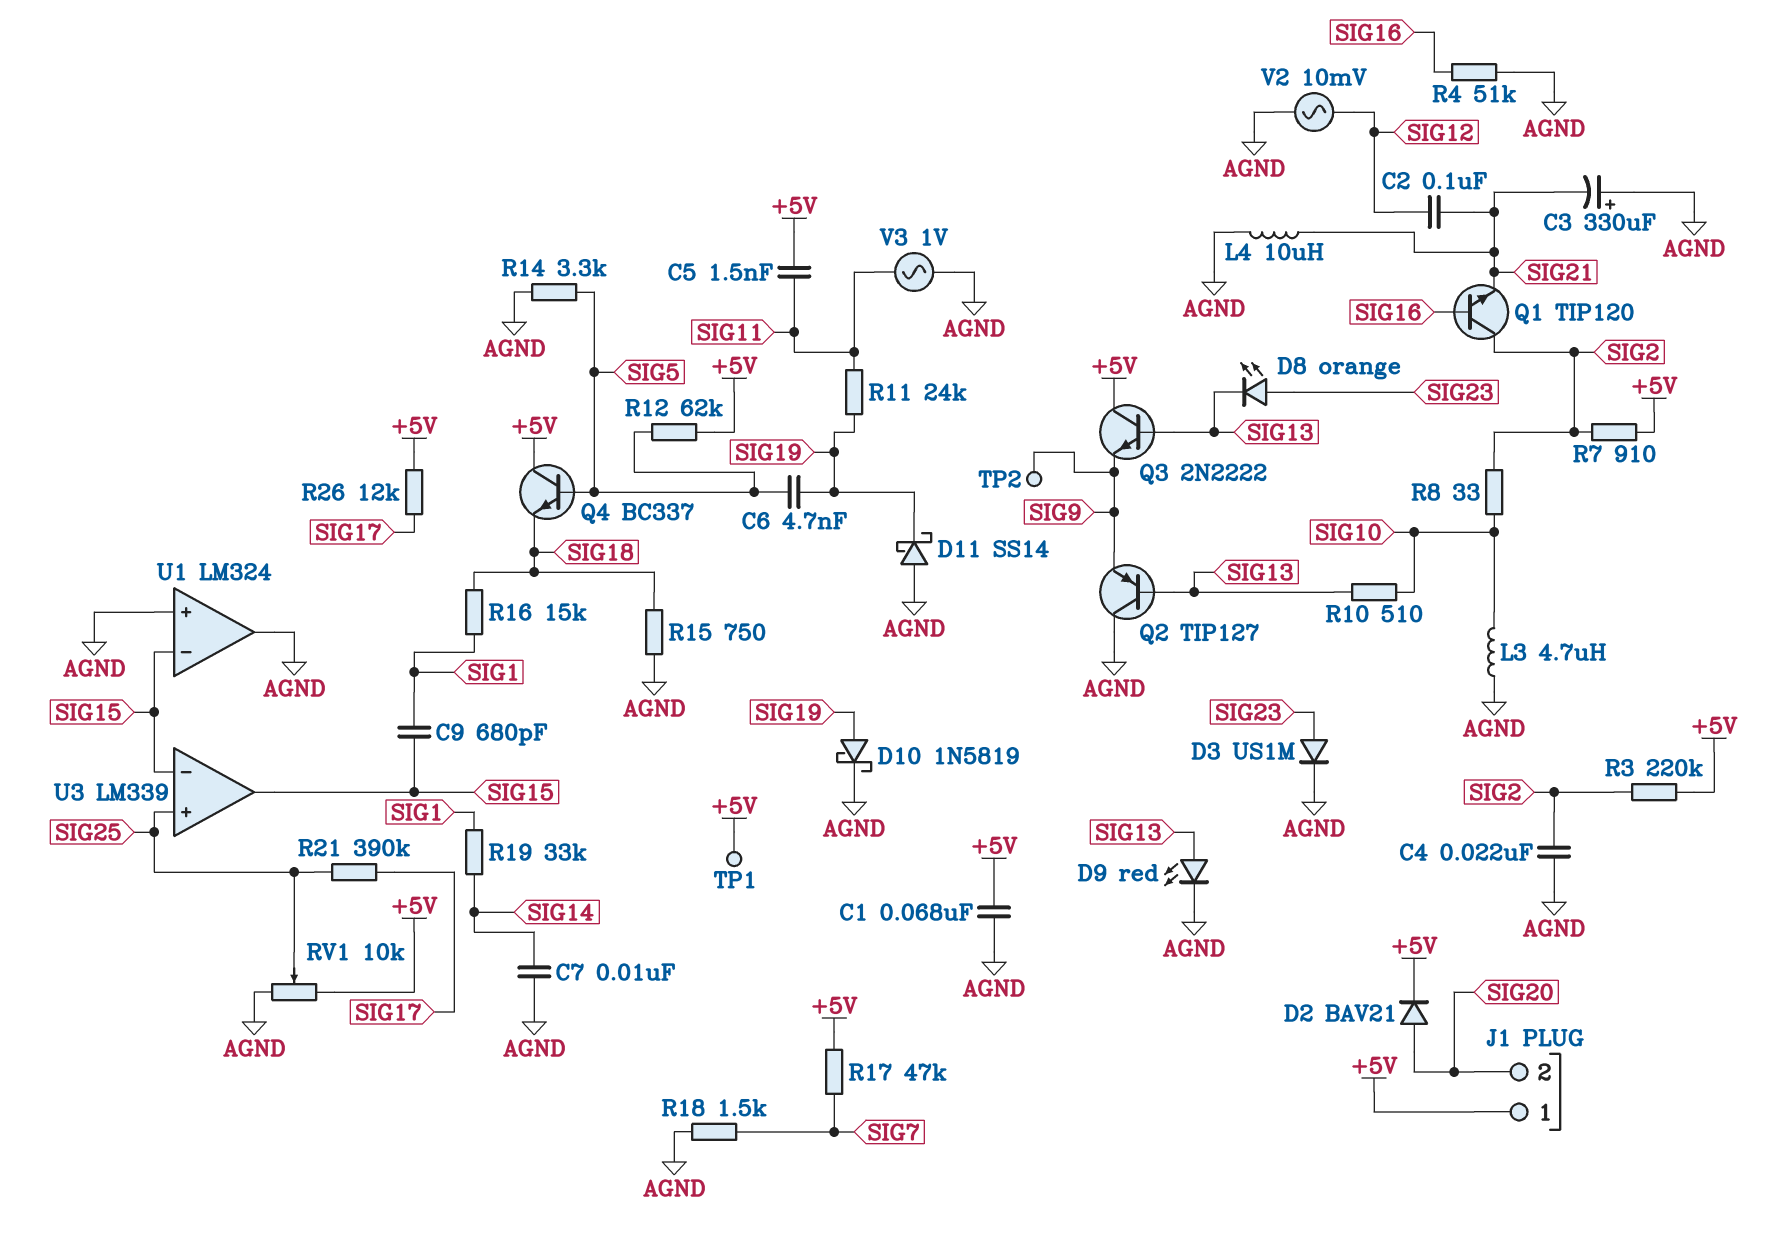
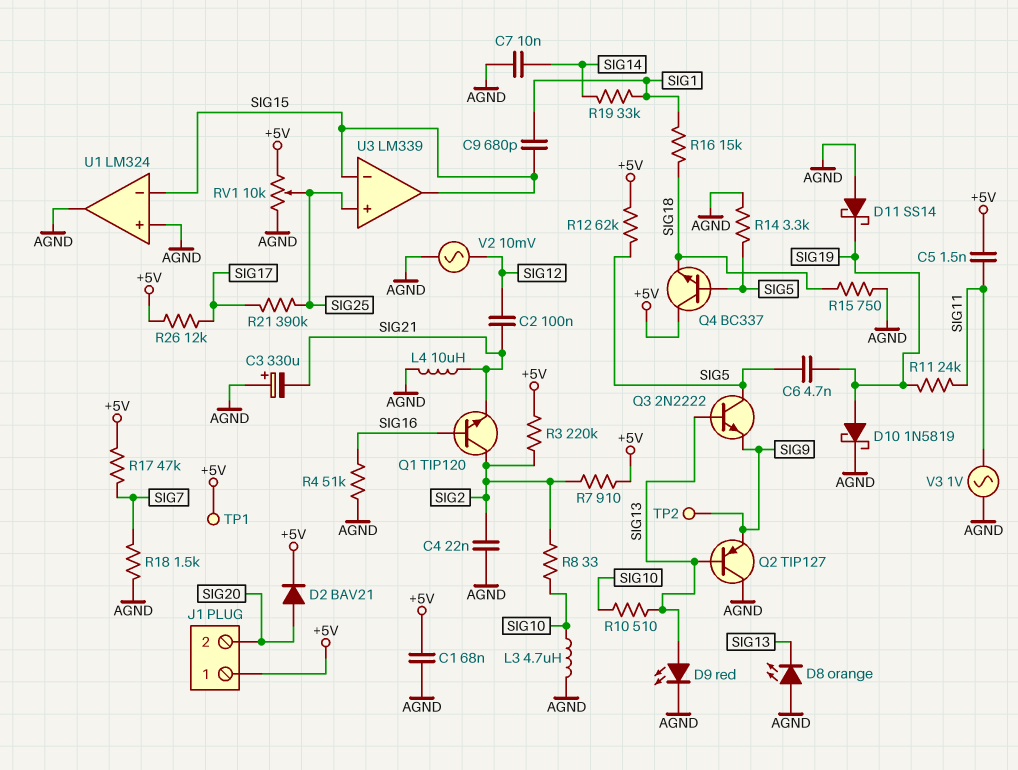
D3: diode US1M (A SIG23, K AGND) -> none
D8: LED orange (A SIG23, K SIG13) -> LED orange (A AGND, K SIG13)
Q3: NPN 2N2222 (B SIG13, C +5V, E SIG9) -> NPN 2N2222 (B SIG13, C SIG5, E SIG9)

